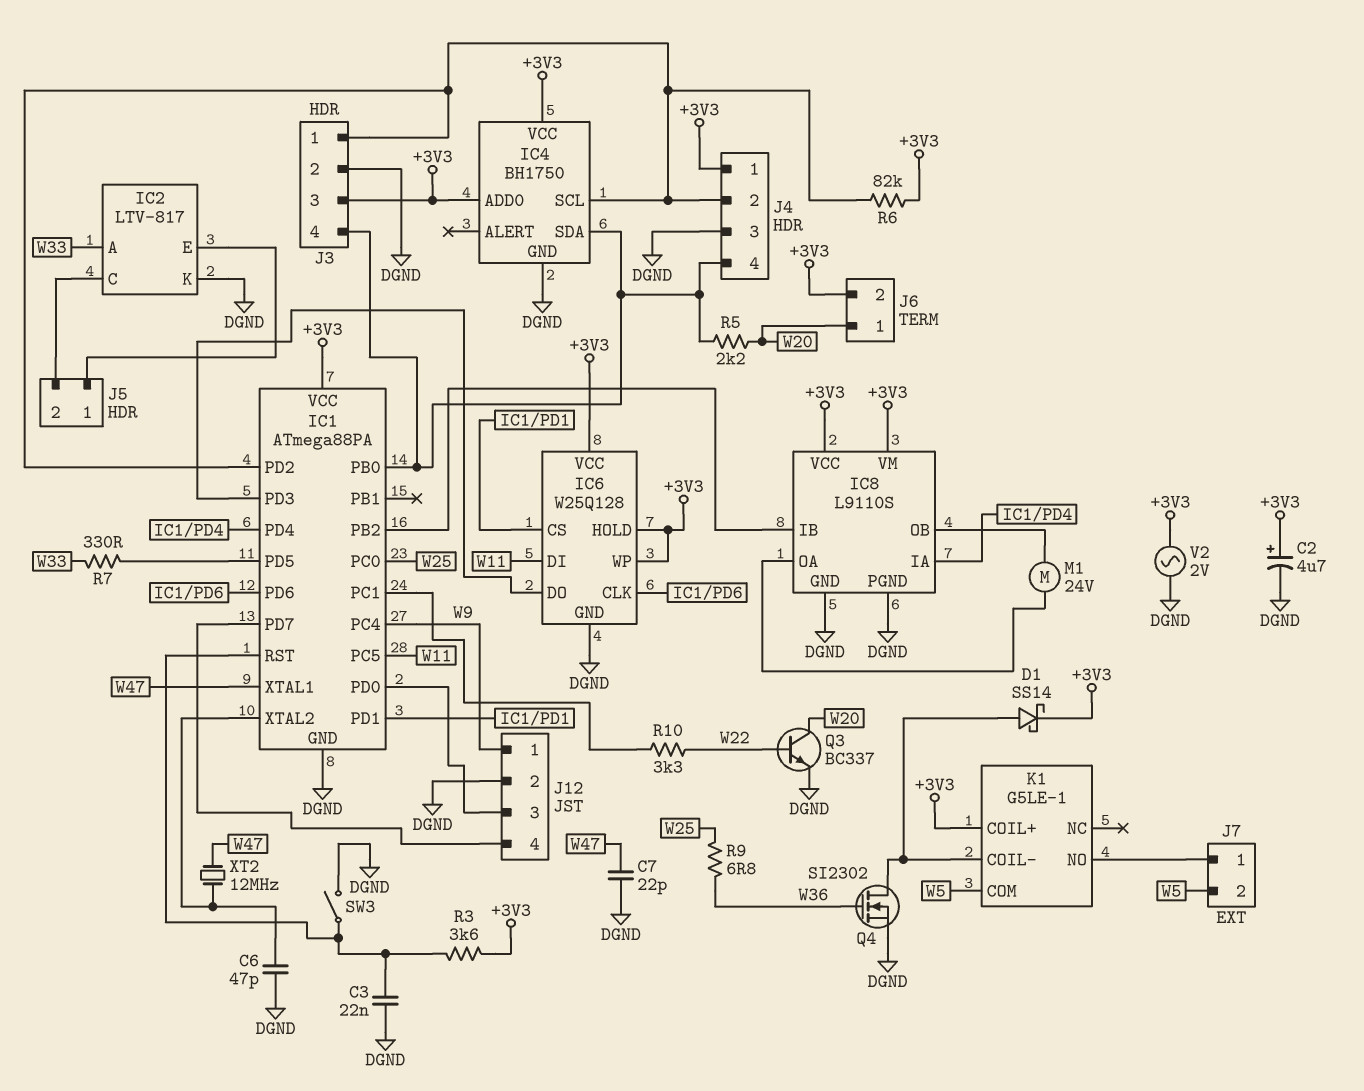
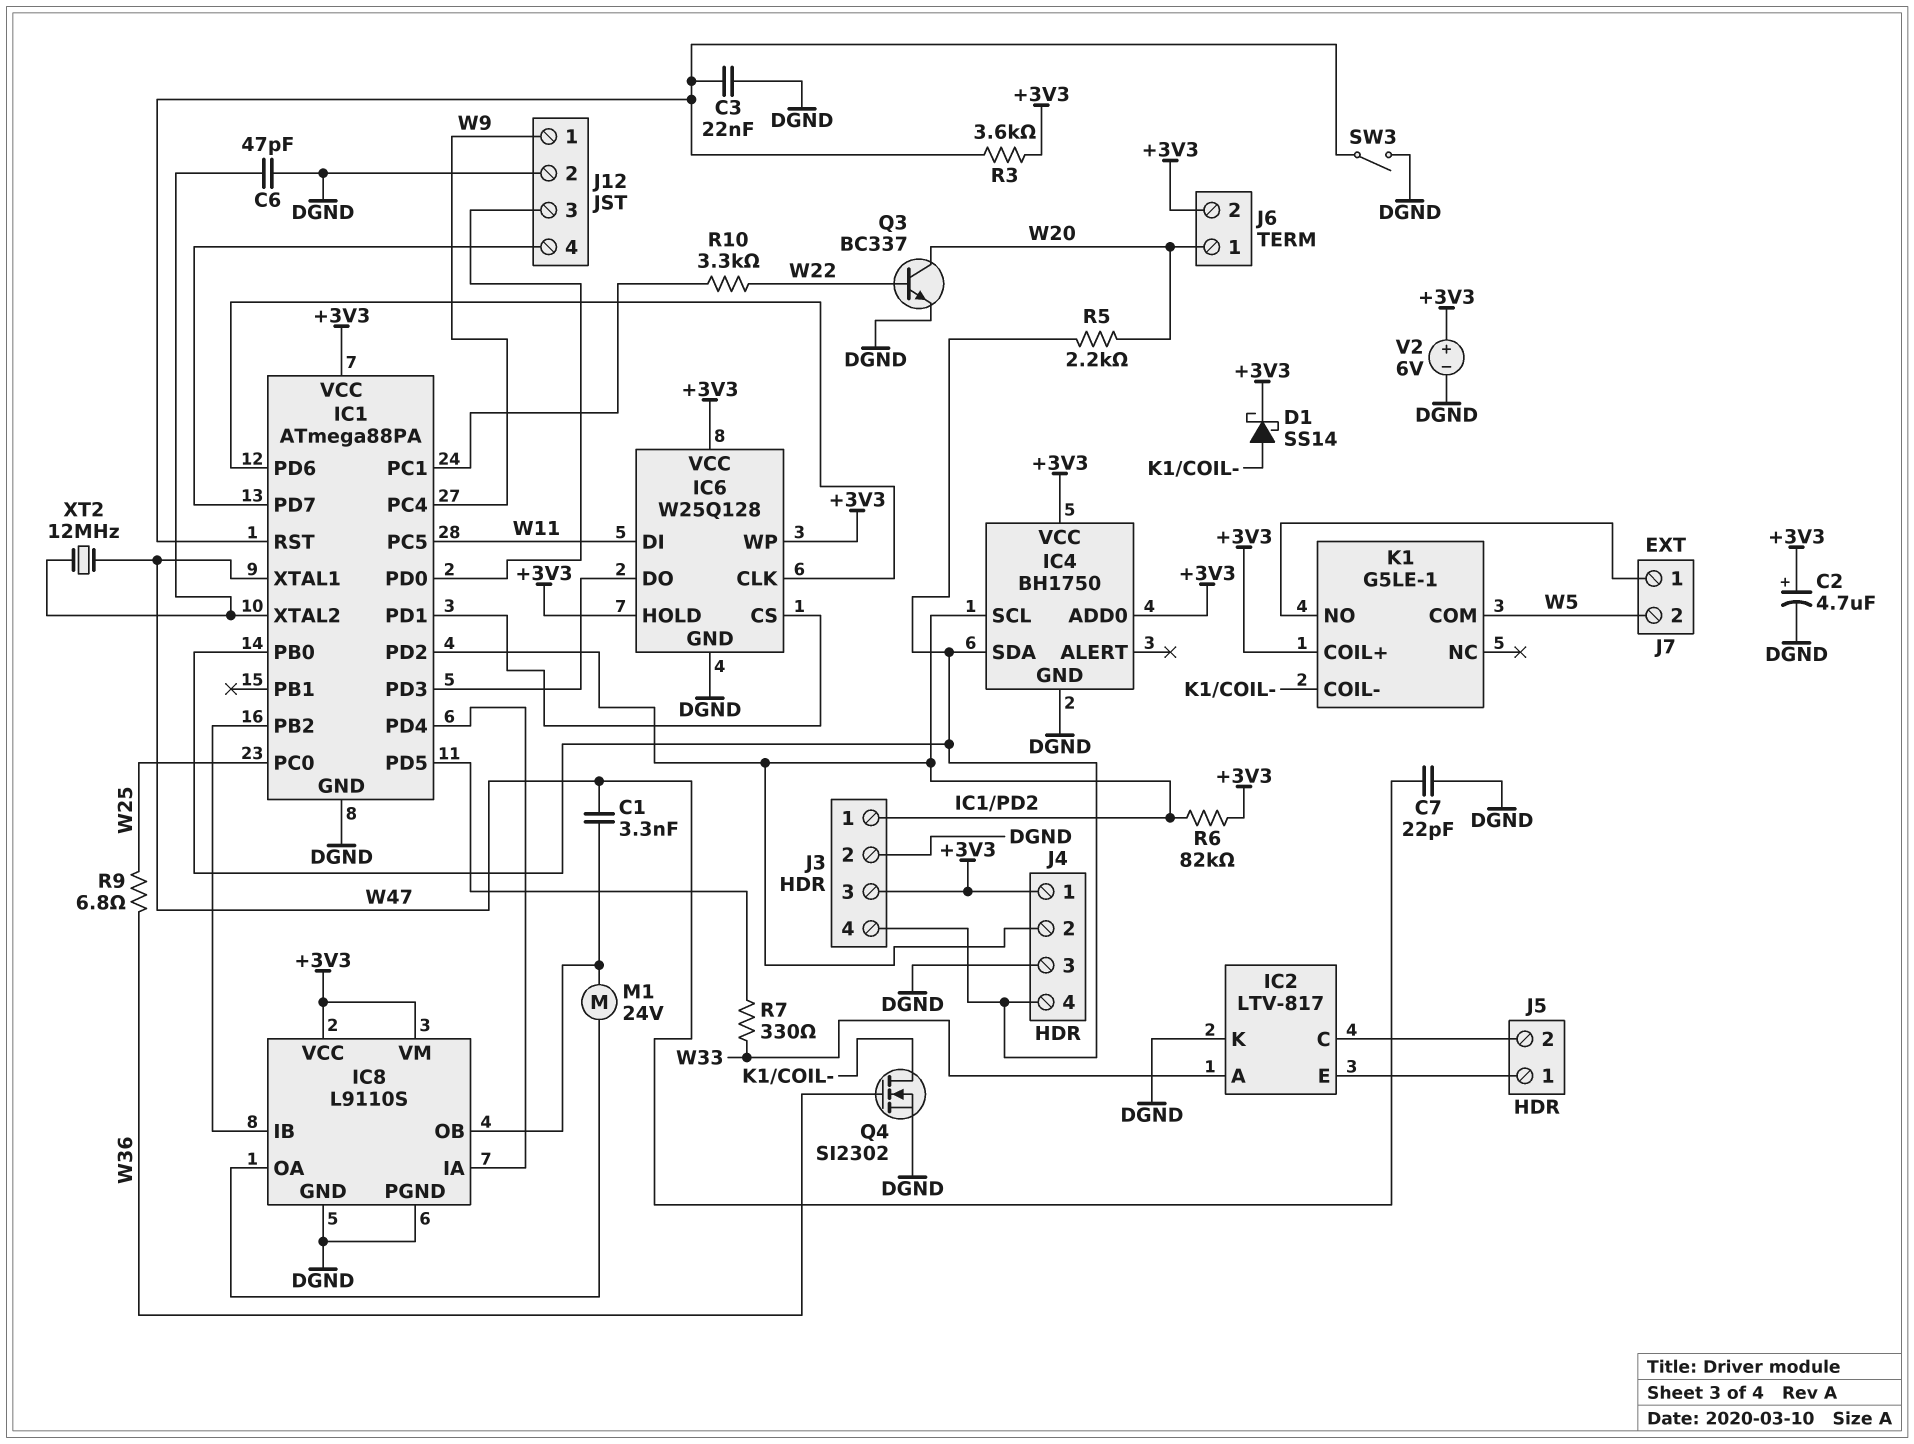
C1: none -> 3.3nF (IC8/OB, W47)
V2: AC 2V (+3V3, DGND) -> 6V (plus +3V3, minus DGND)

